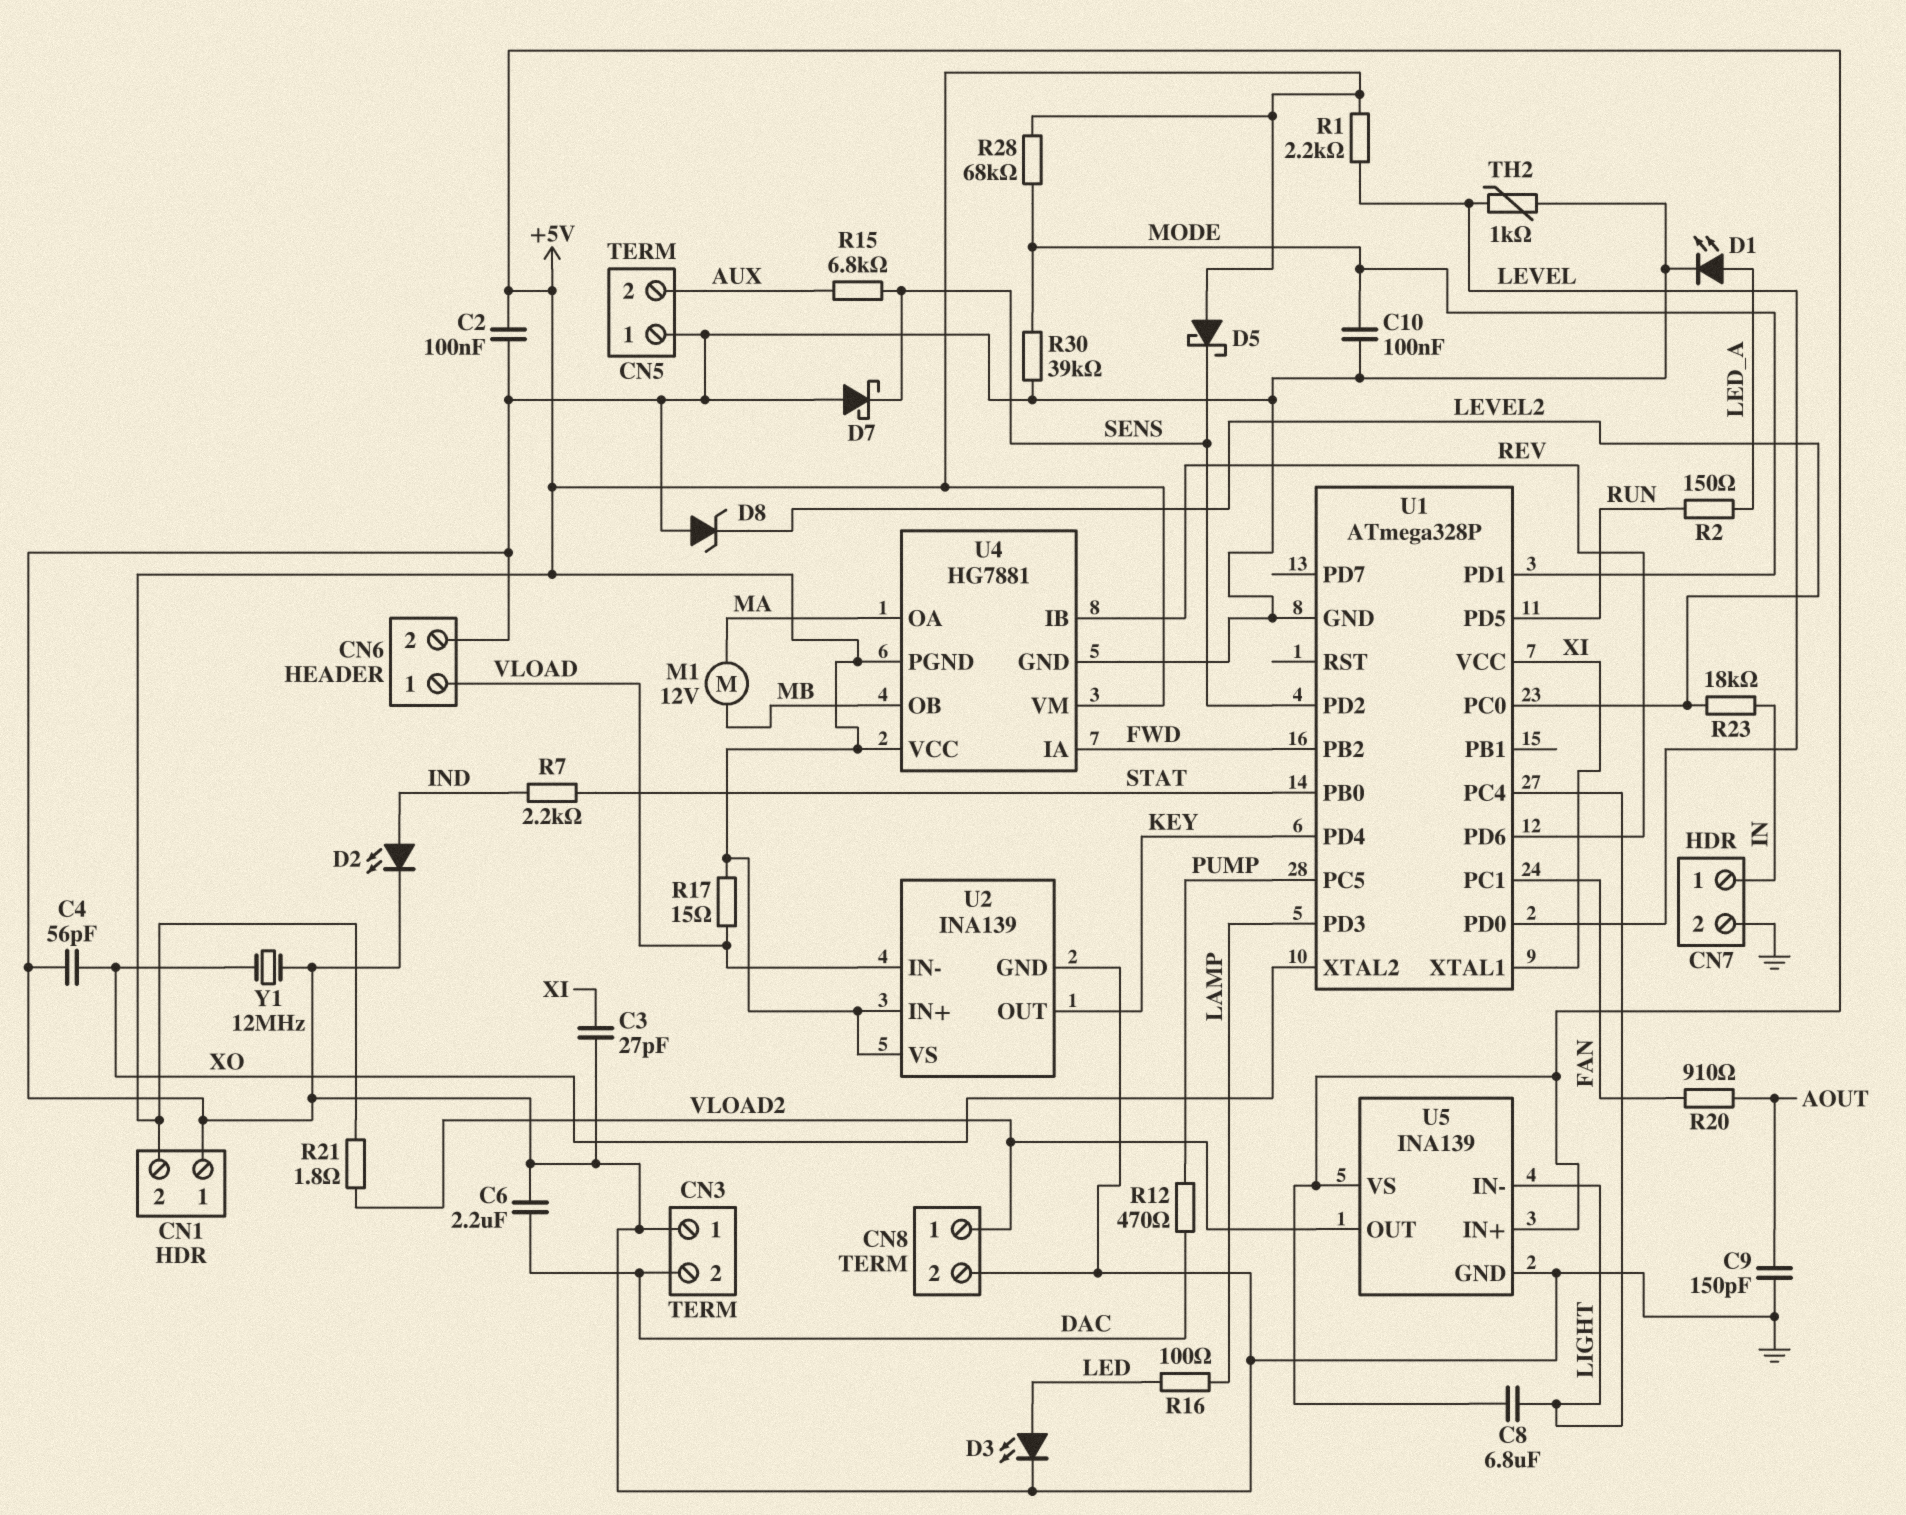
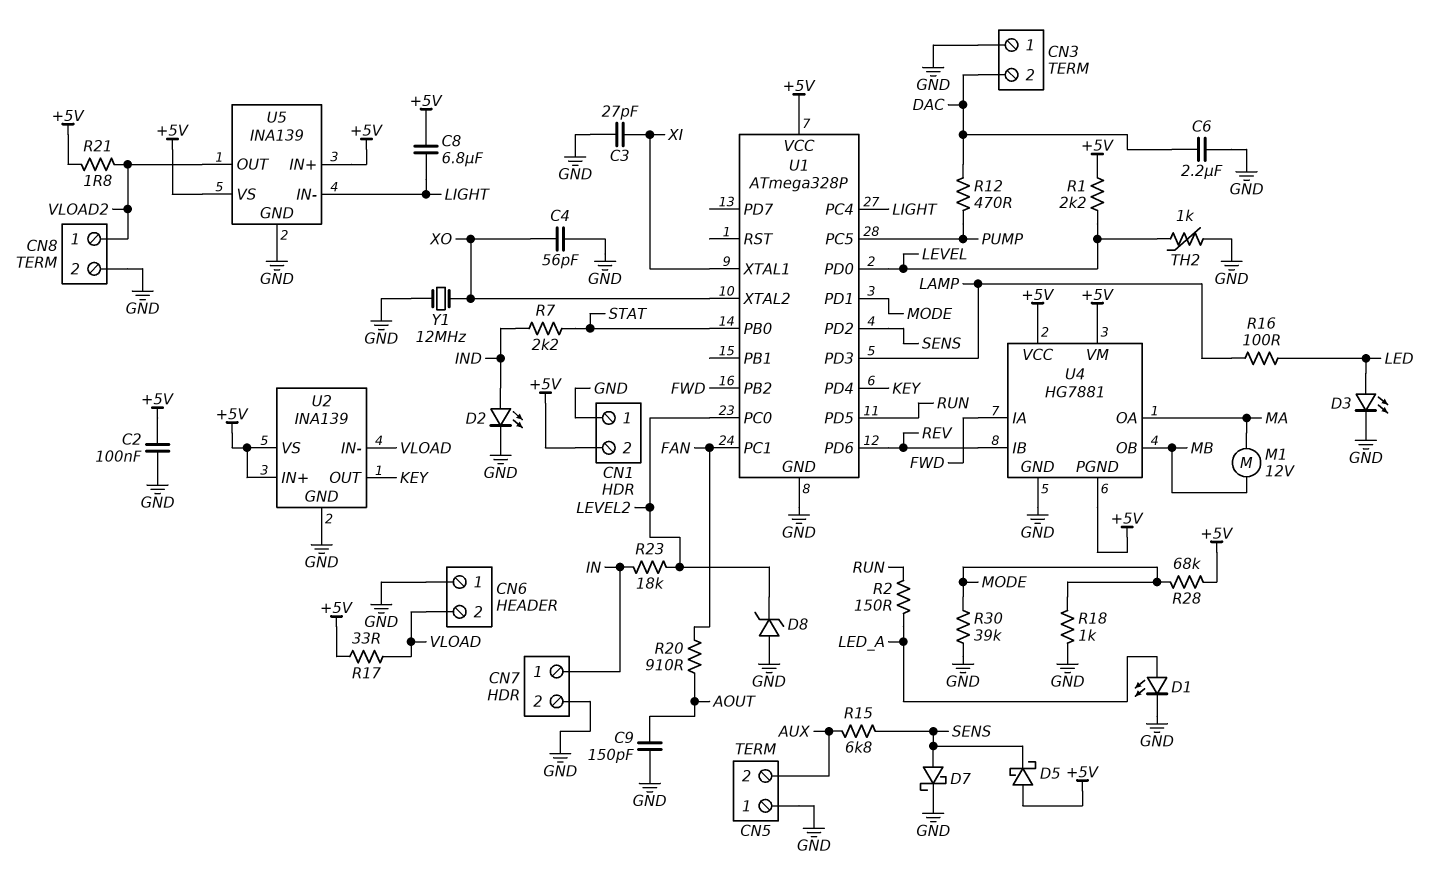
C10: 100nF (GND, MODE) -> none
CN6 pin 1: VLOAD -> GND
CN6 pin 2: GND -> VLOAD
D7: schottky (A GND, K SENS) -> schottky (A SENS, K GND)
R17: 15 (+5V, VLOAD) -> 33 (+5V, VLOAD)
R18: none -> 1k (GND, MODE)
U1 pin VCC: XI -> +5V

